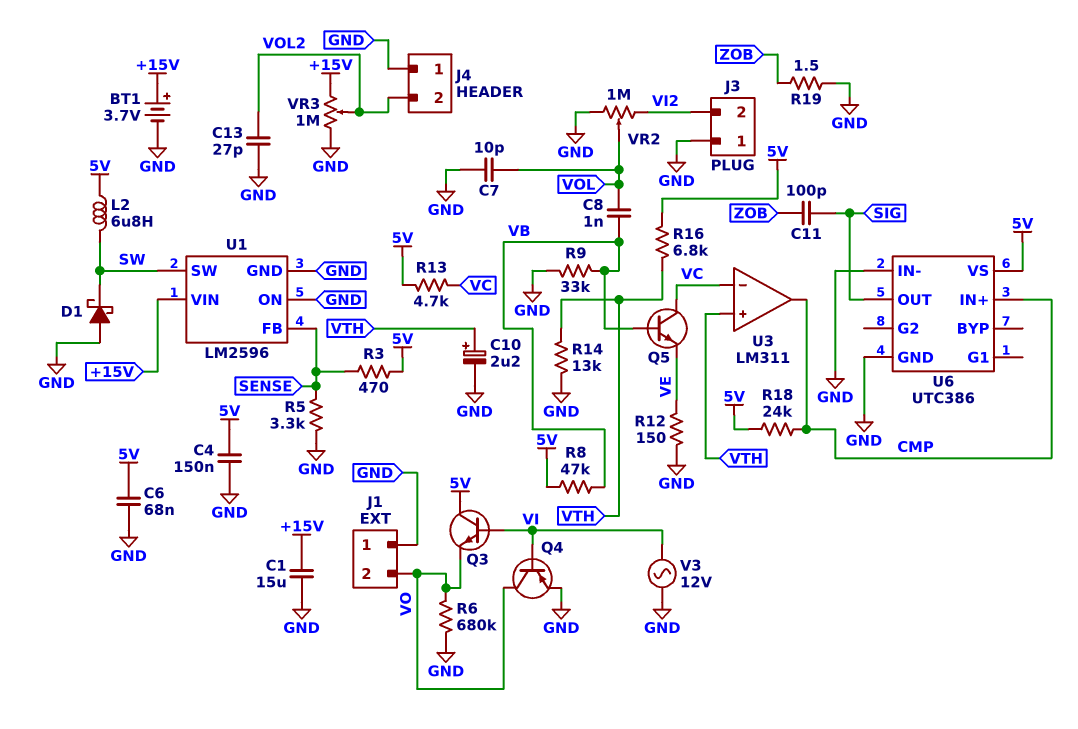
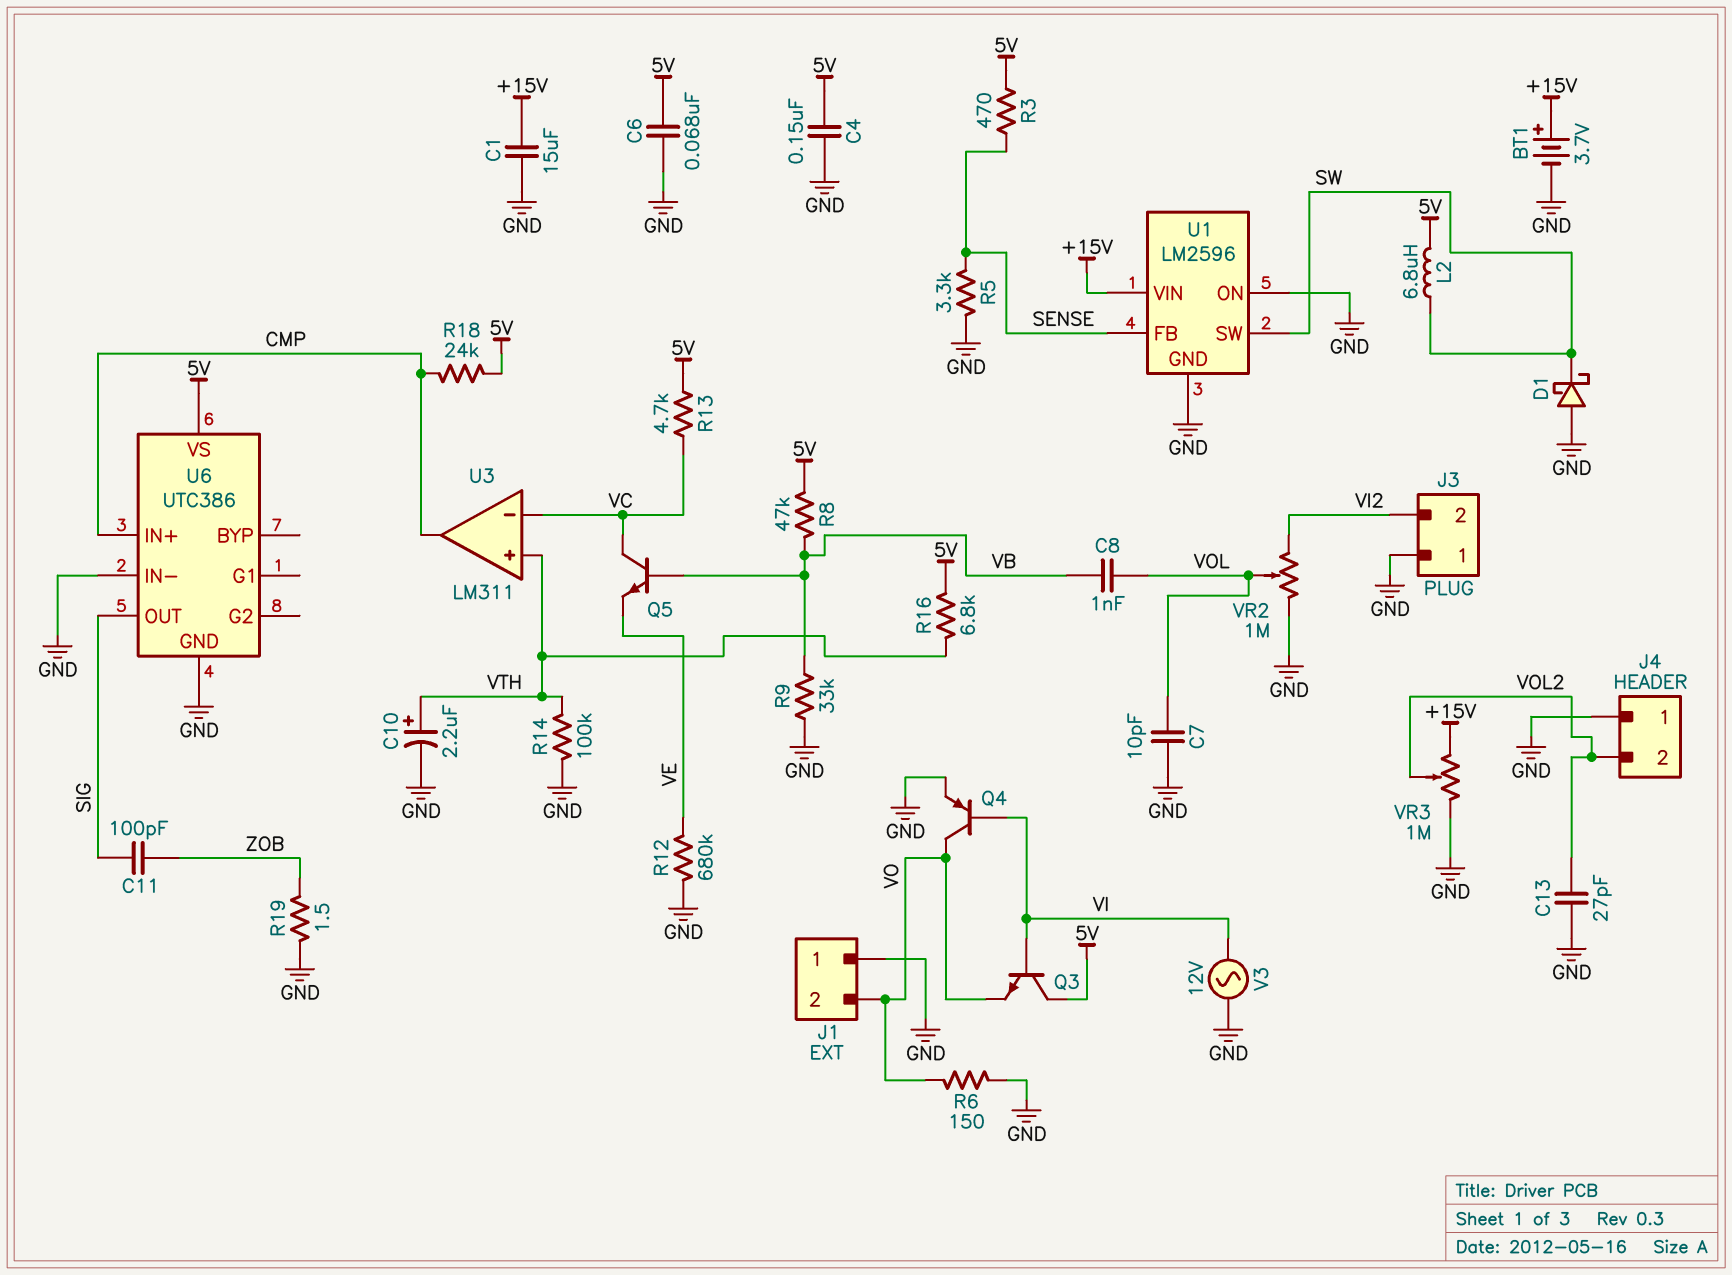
R6: 680k (GND, VO) -> 150 (GND, VO)
R12: 150 (GND, VE) -> 680k (GND, VE)
R14: 13k (GND, VTH) -> 100k (GND, VTH)

